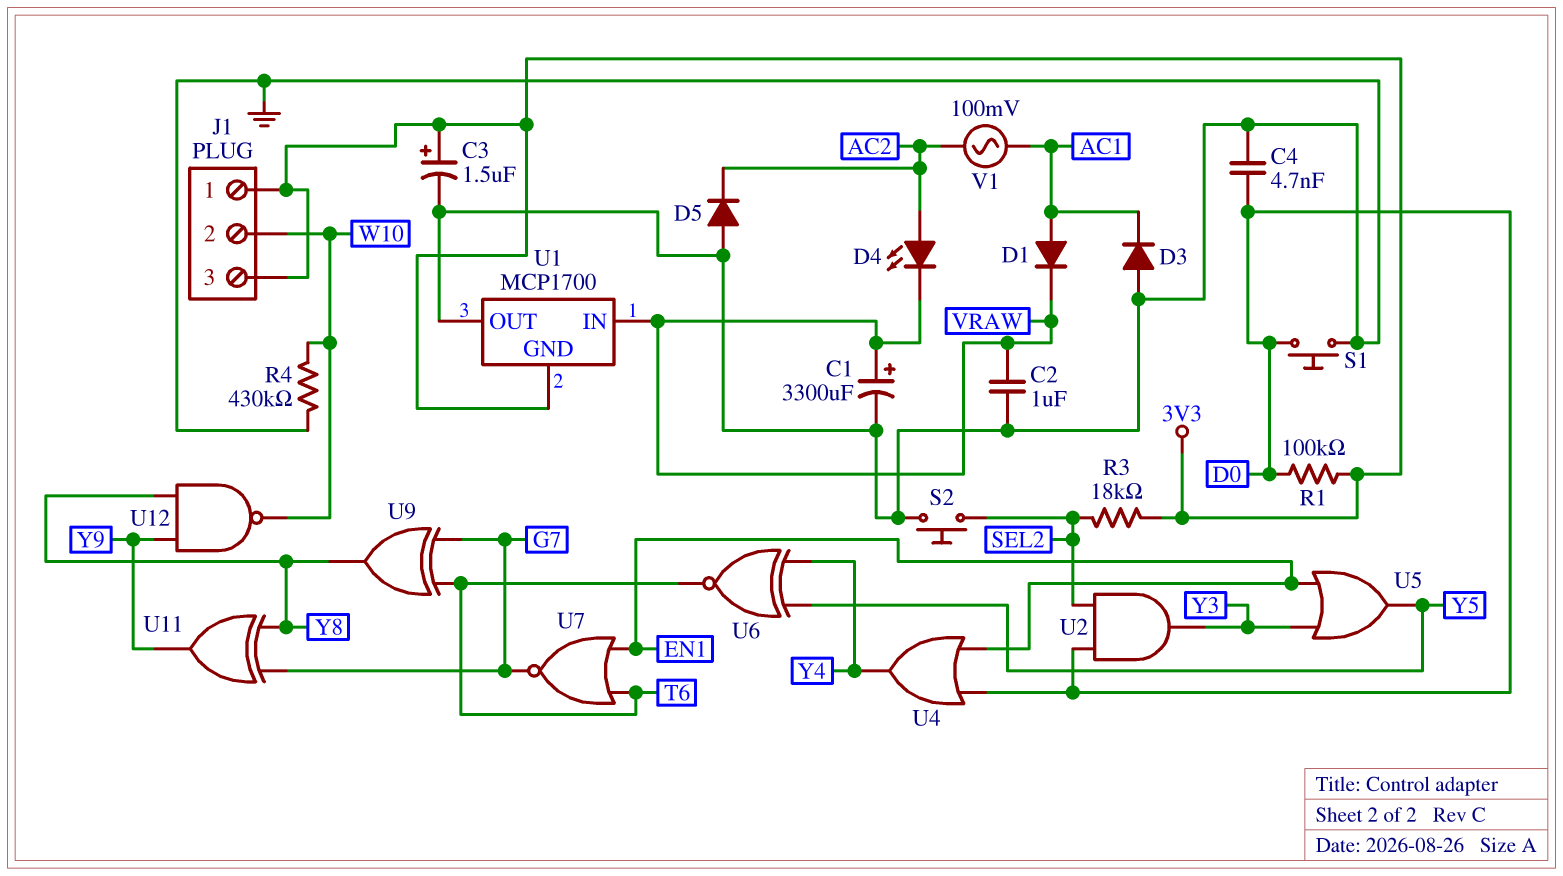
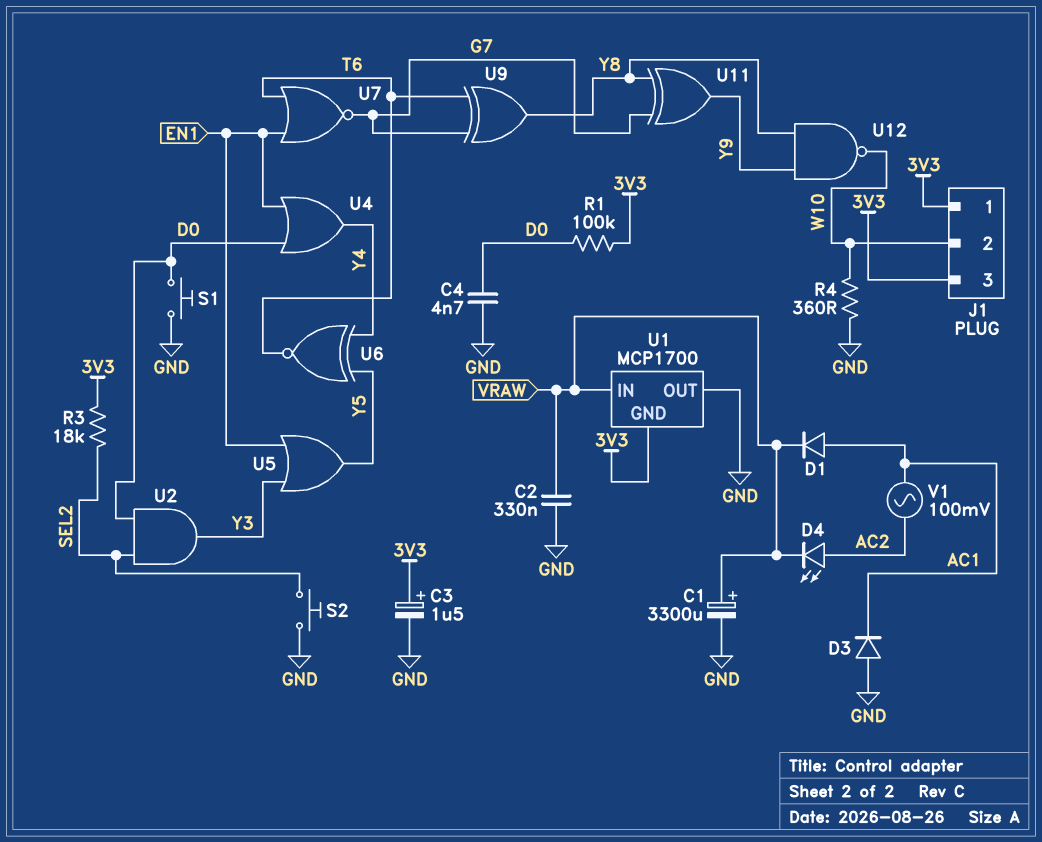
C2: 1uF (GND, VRAW) -> 330nF (GND, VRAW)
D5: diode (A GND, K AC2) -> none
R4: 430k (GND, W10) -> 360 (GND, W10)

